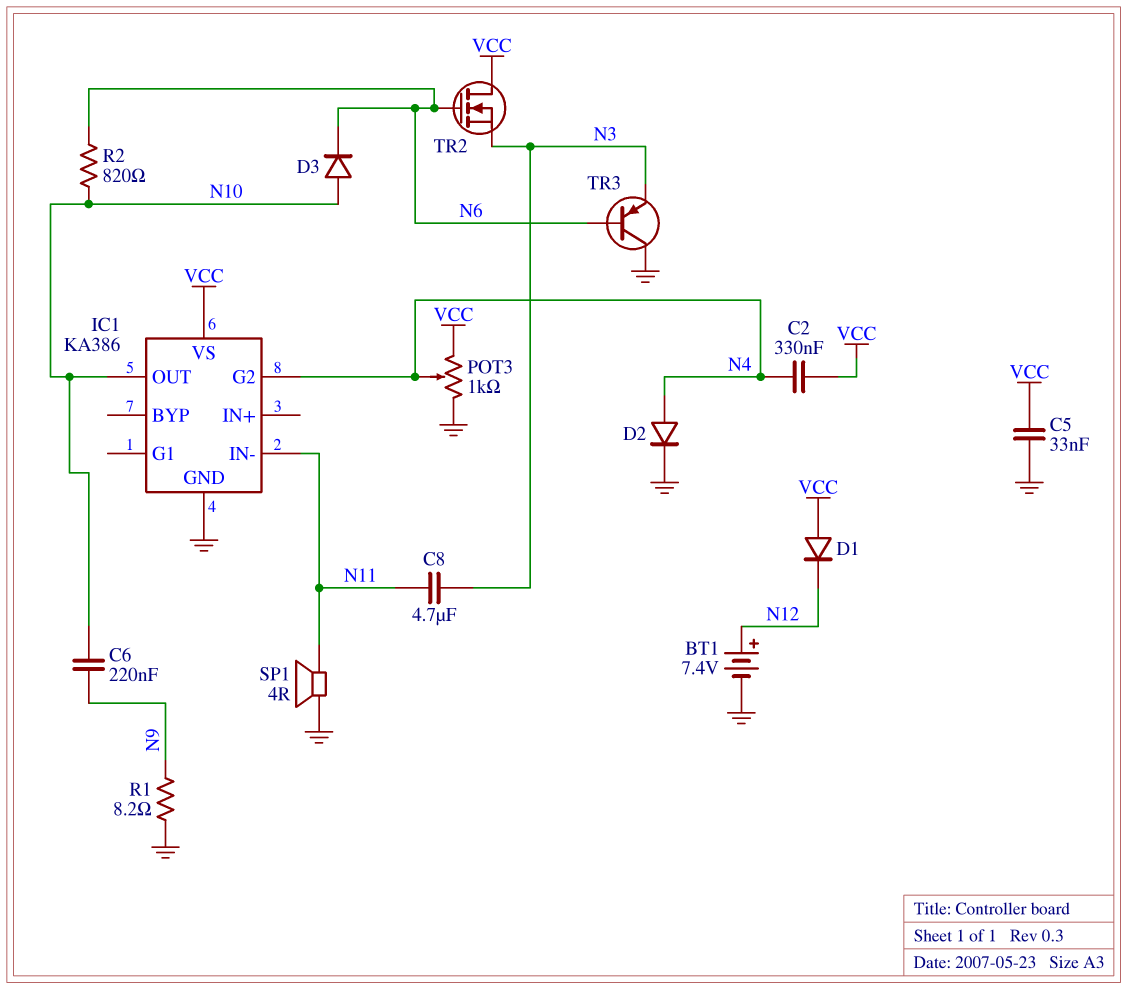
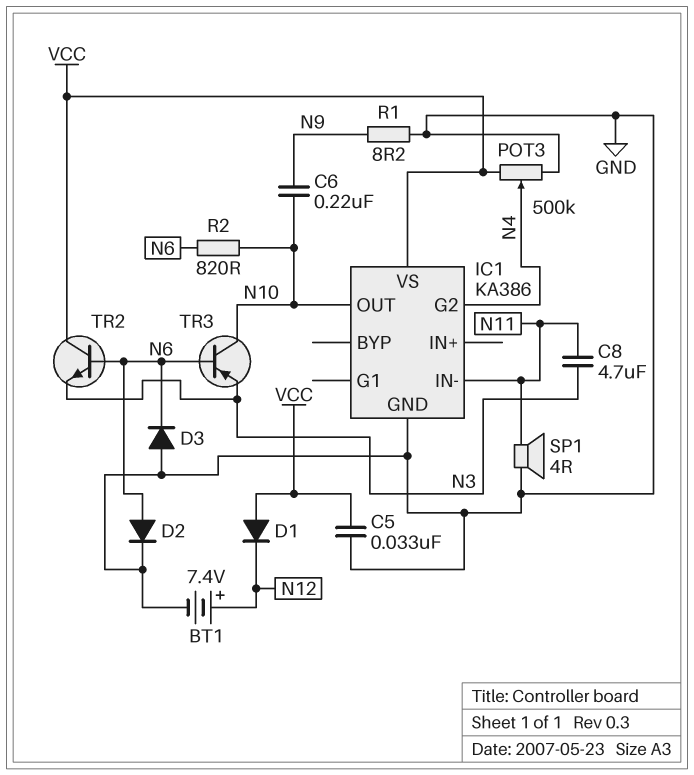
C2: 330nF (N4, VCC) -> none
D2: diode (A N4, K GND) -> diode (A N6, K GND)
D3: diode (A N10, K N6) -> diode (A GND, K N6)
POT3: 1k (GND, VCC, wiper N4) -> 500k (GND, VCC, wiper N4)
TR2: NMOS (G N6, D VCC, S N3) -> NPN (B N6, C VCC, E N3)
TR3: PNP (B N6, C GND, E N3) -> PNP (B N6, C N10, E N3)

